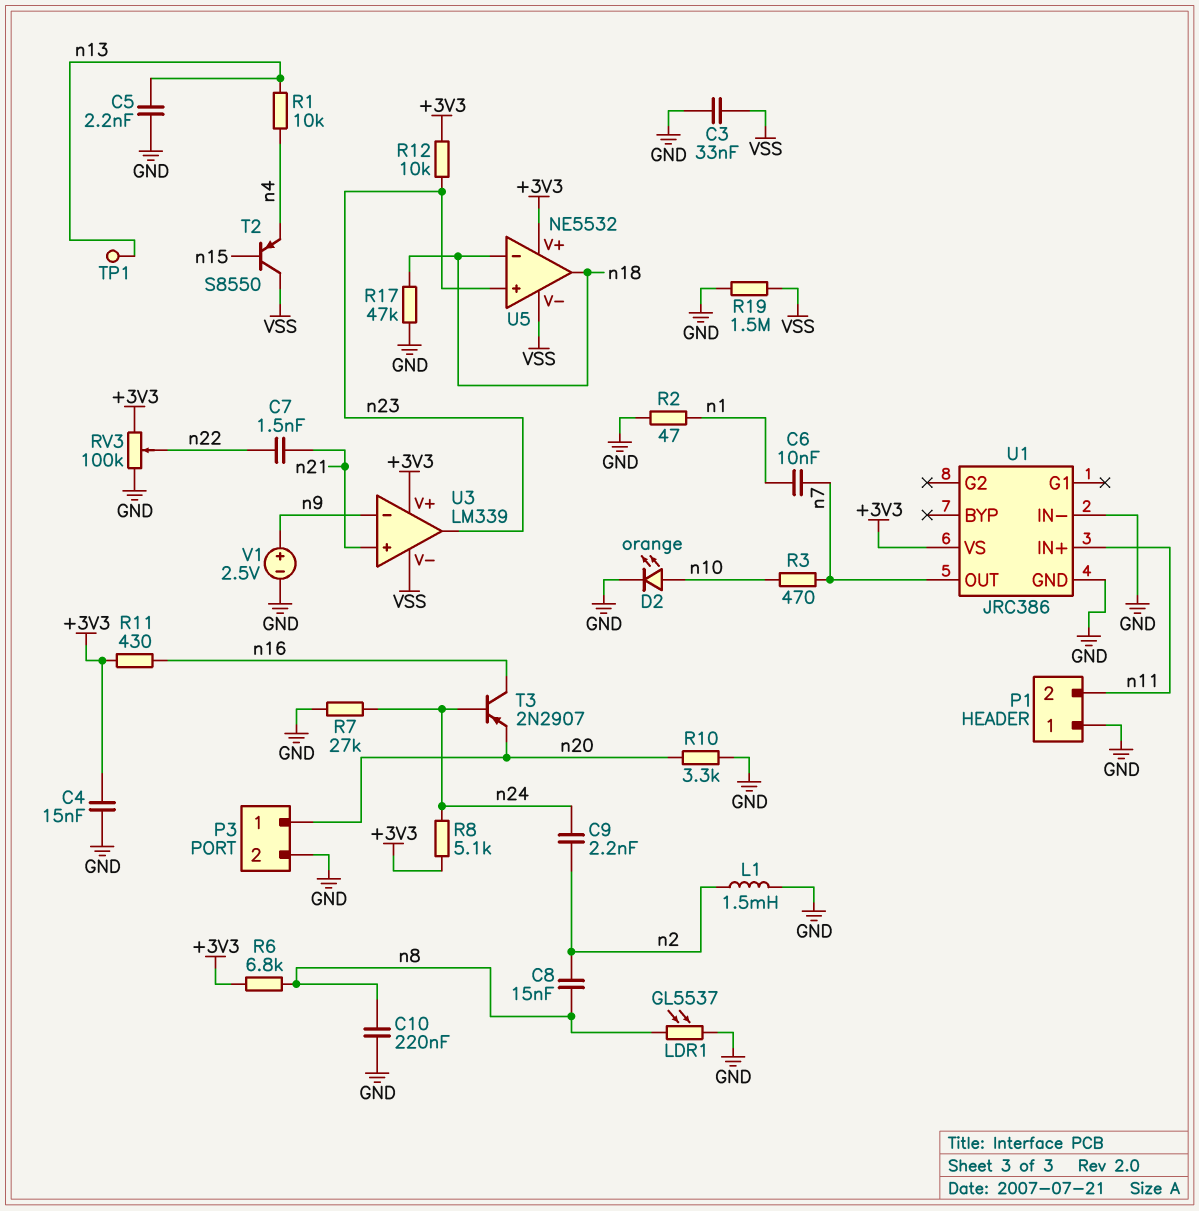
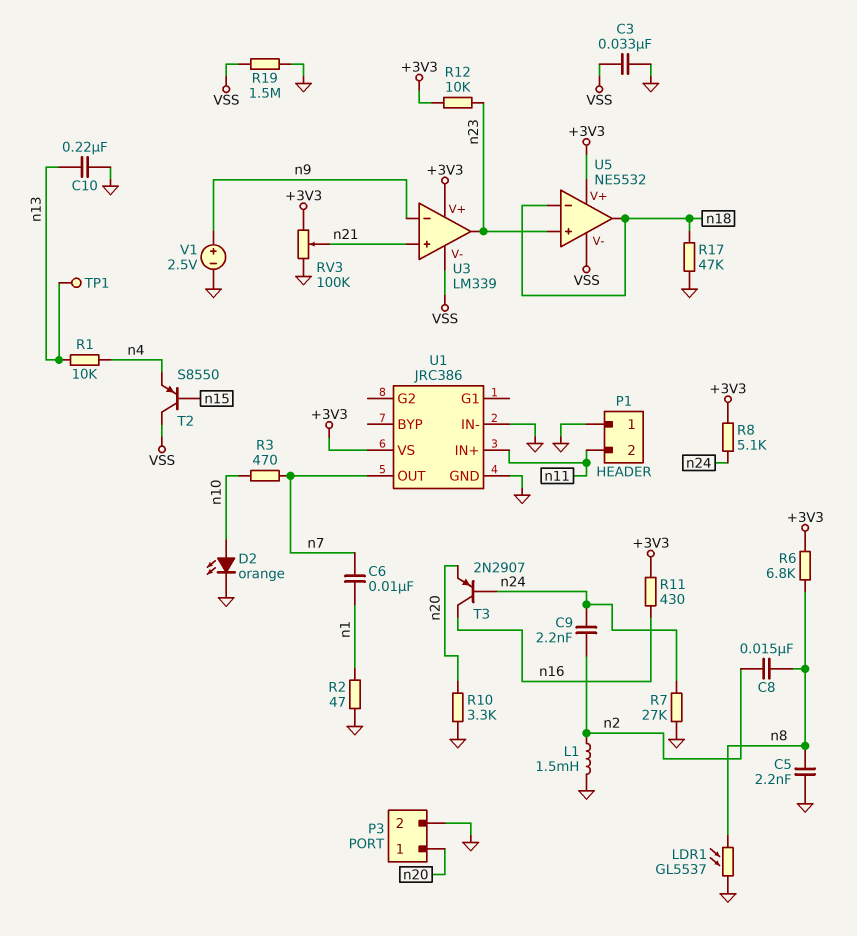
C4: 15nF (+3V3, GND) -> none
C5: 2.2nF (GND, n13) -> 2.2nF (GND, n8)
C7: 1.5nF (n21, n22) -> none
C10: 220nF (GND, n8) -> 220nF (GND, n13)
RV3: 100k (+3V3, GND, wiper n22) -> 100k (+3V3, GND, wiper n21)

